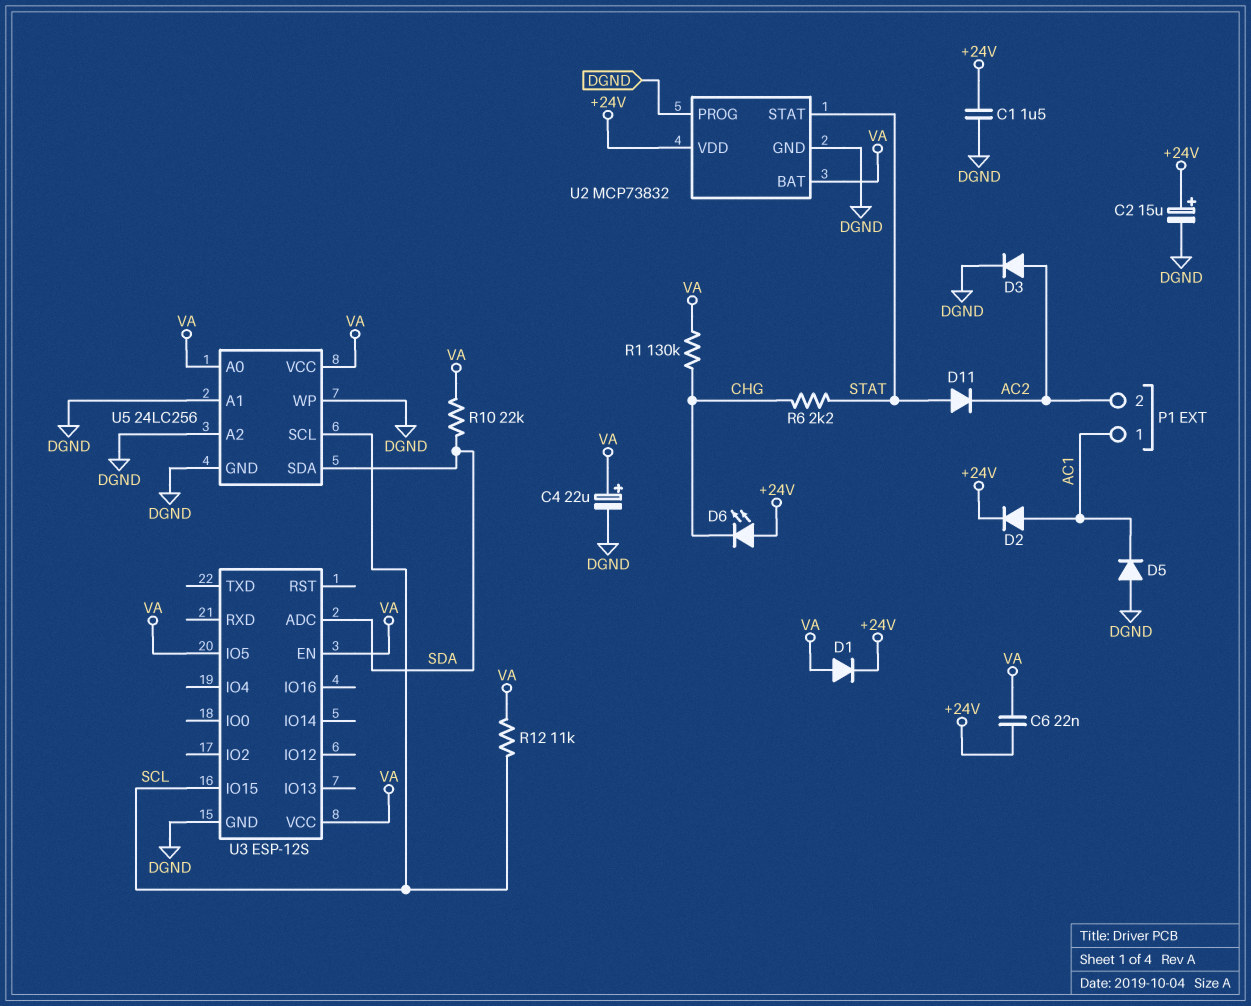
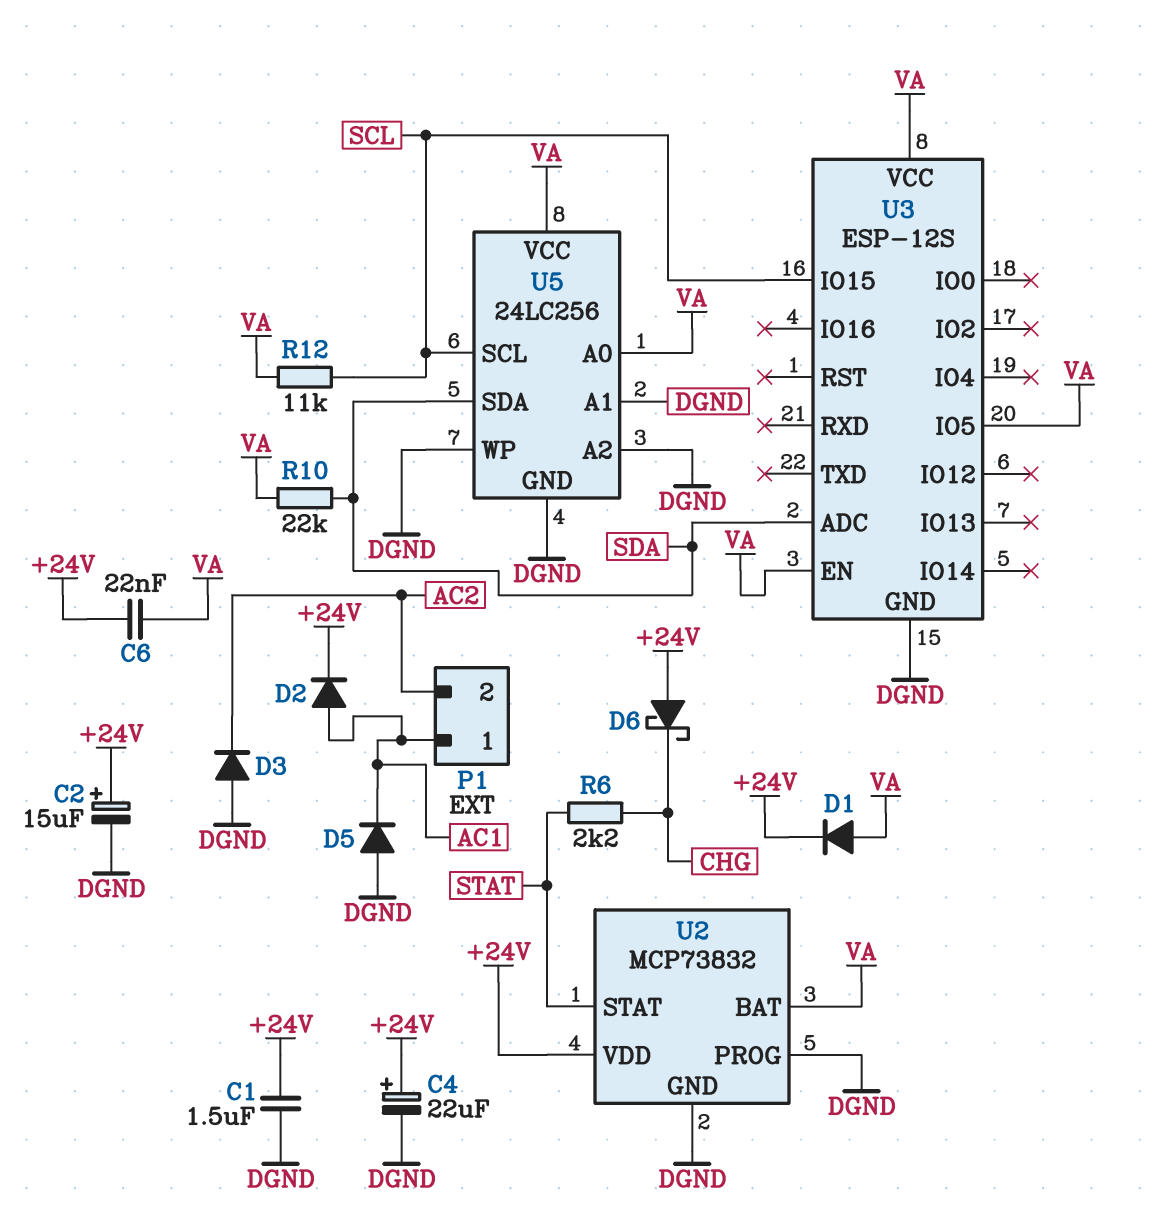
C4: 22uF (plus VA, minus DGND) -> 22uF (plus +24V, minus DGND)
D3: diode (A AC2, K DGND) -> diode (A DGND, K AC2)
D6: LED (A +24V, K CHG) -> schottky (A +24V, K CHG)
D11: diode (A STAT, K AC2) -> none
R1: 130k (CHG, VA) -> none

